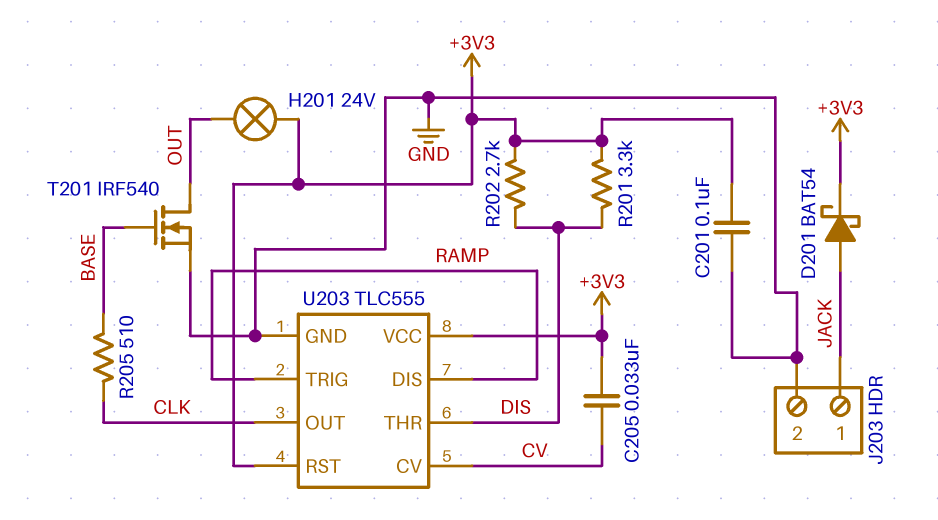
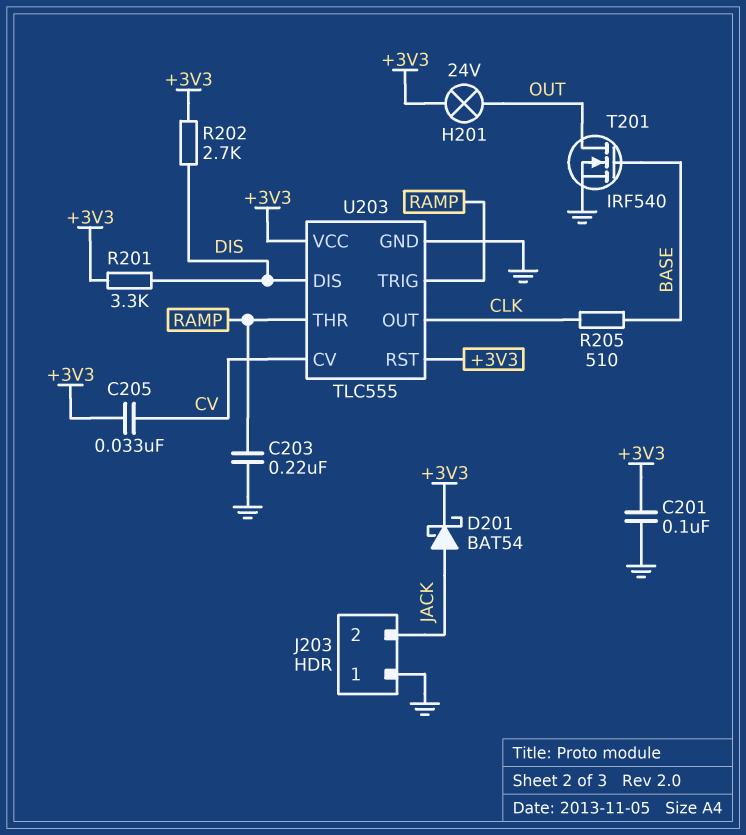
C203: none -> 220nF (GND, RAMP)
J203 pin 1: JACK -> GND
J203 pin 2: GND -> JACK
U203 pin DIS: RAMP -> DIS
U203 pin THR: DIS -> RAMP

